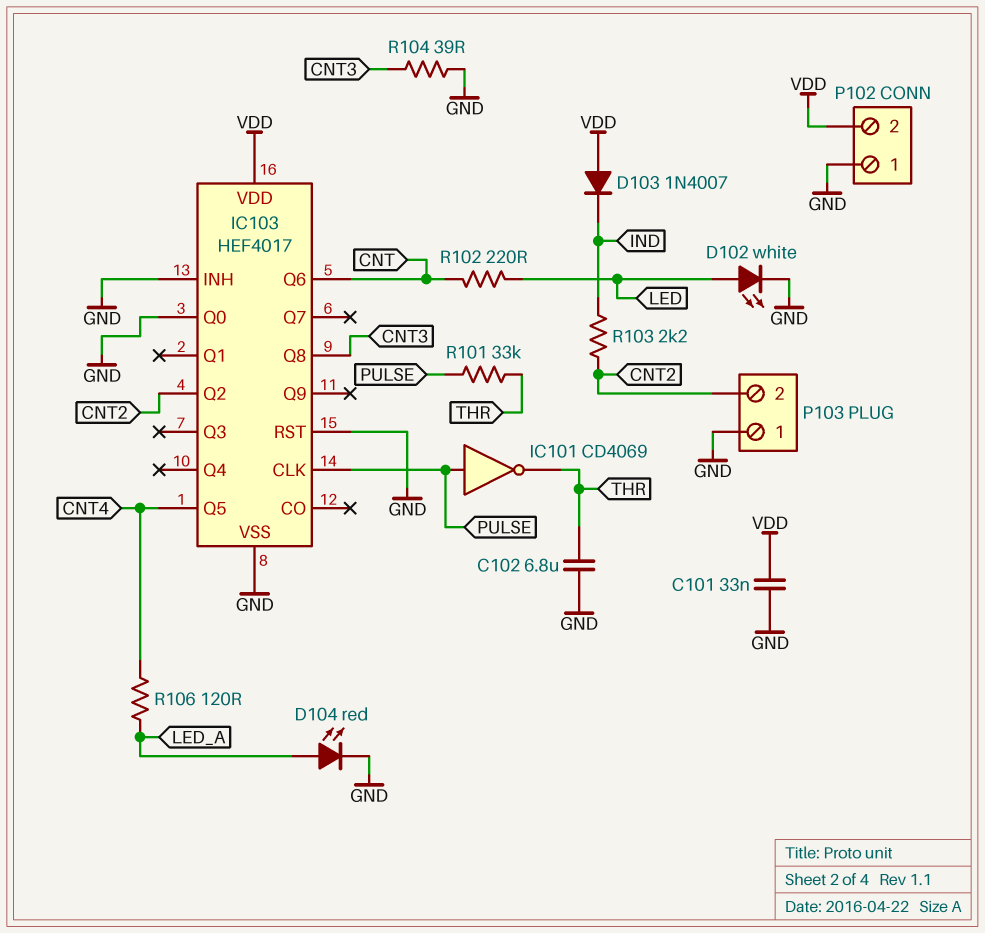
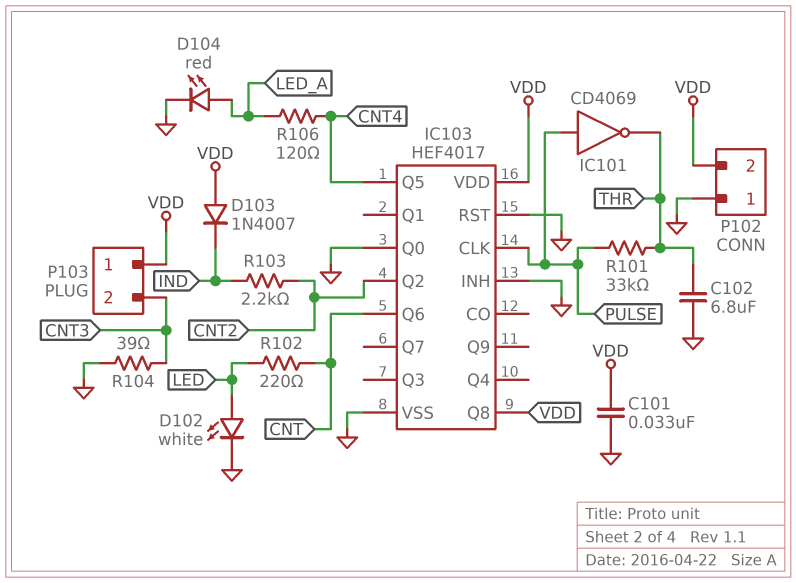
IC103 pin Q8: CNT3 -> VDD
P103 pin 1: GND -> VDD
P103 pin 2: CNT2 -> CNT3

